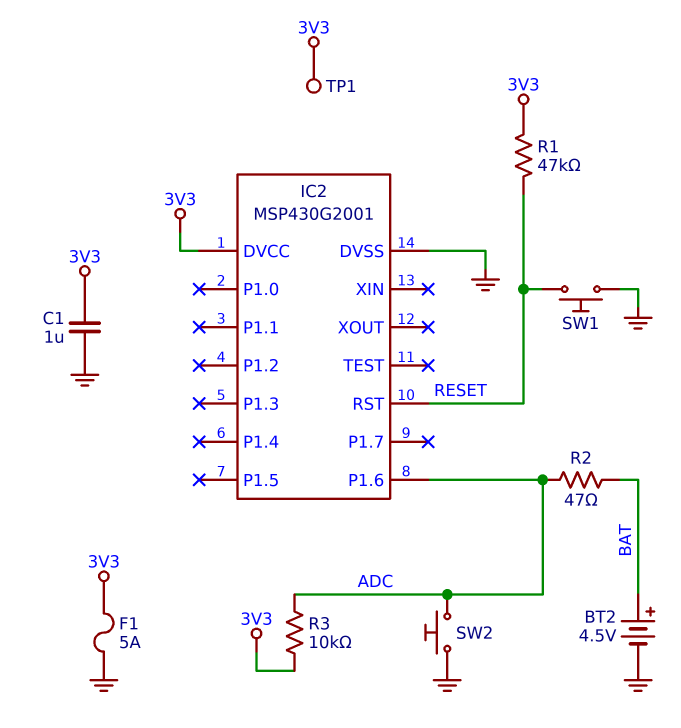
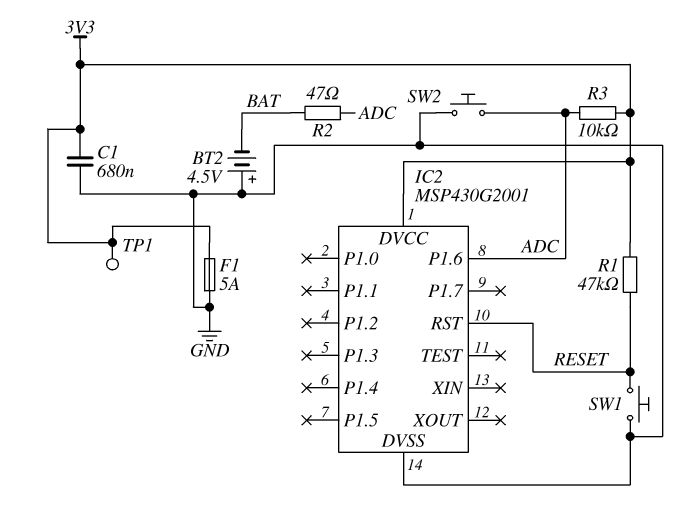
BT2: 4.5V (plus BAT, minus GND) -> 4.5V (plus GND, minus BAT)
C1: 1uF (3V3, GND) -> 680nF (3V3, GND)

